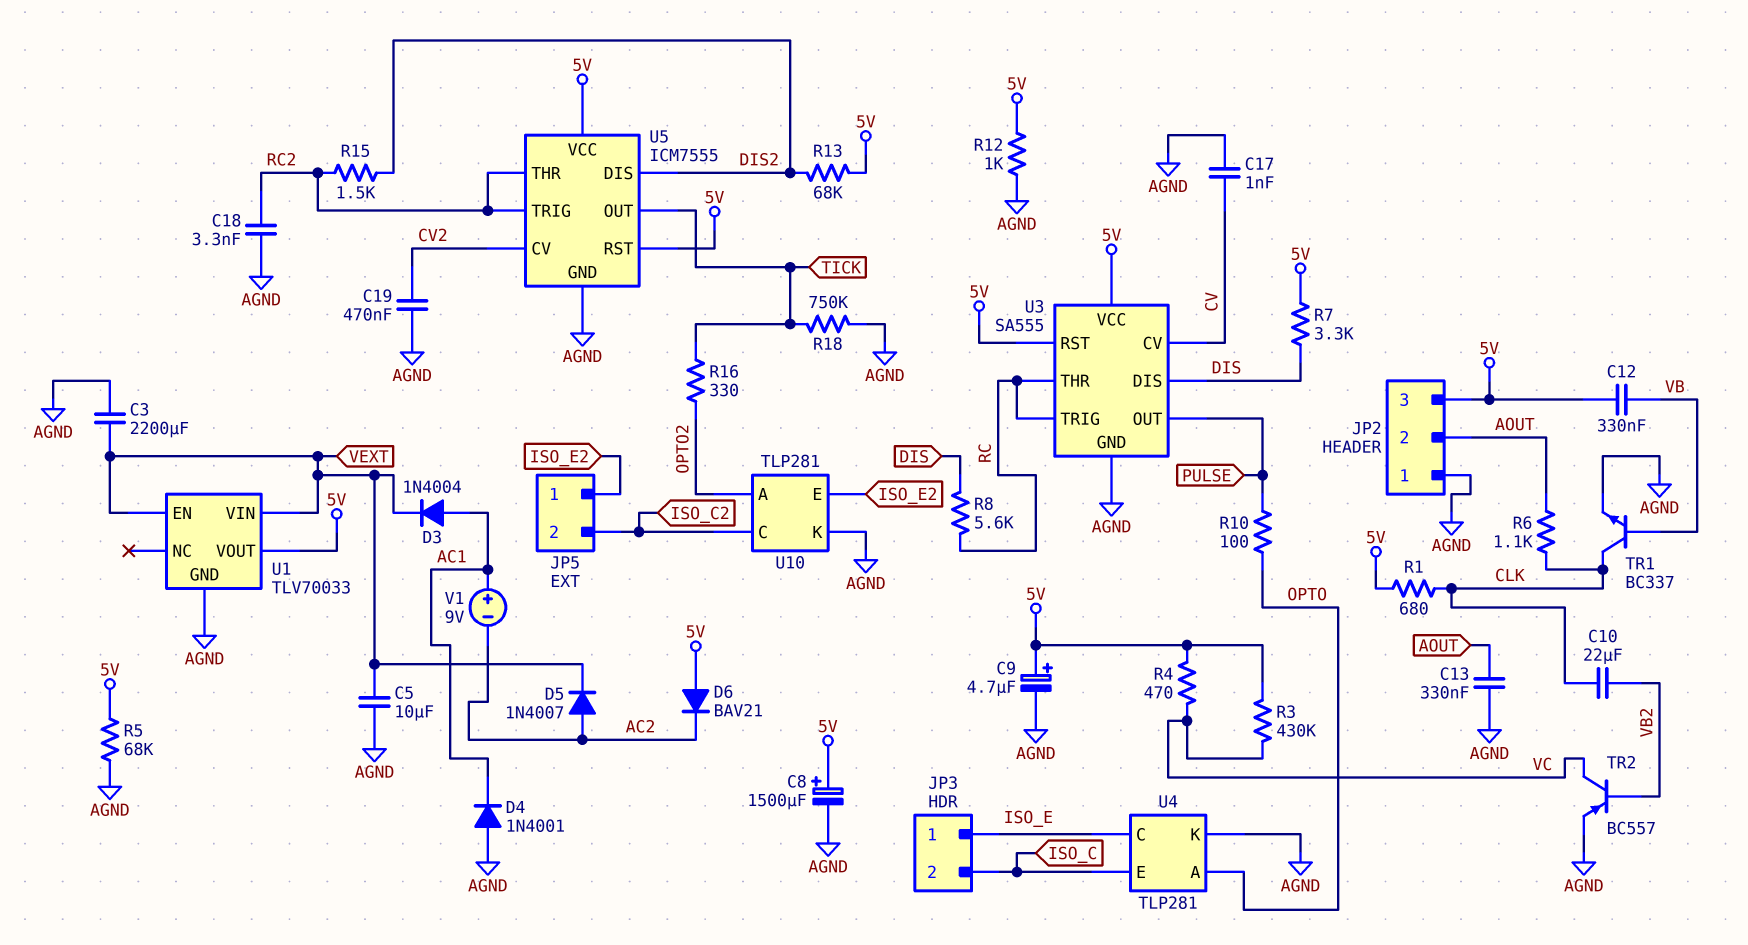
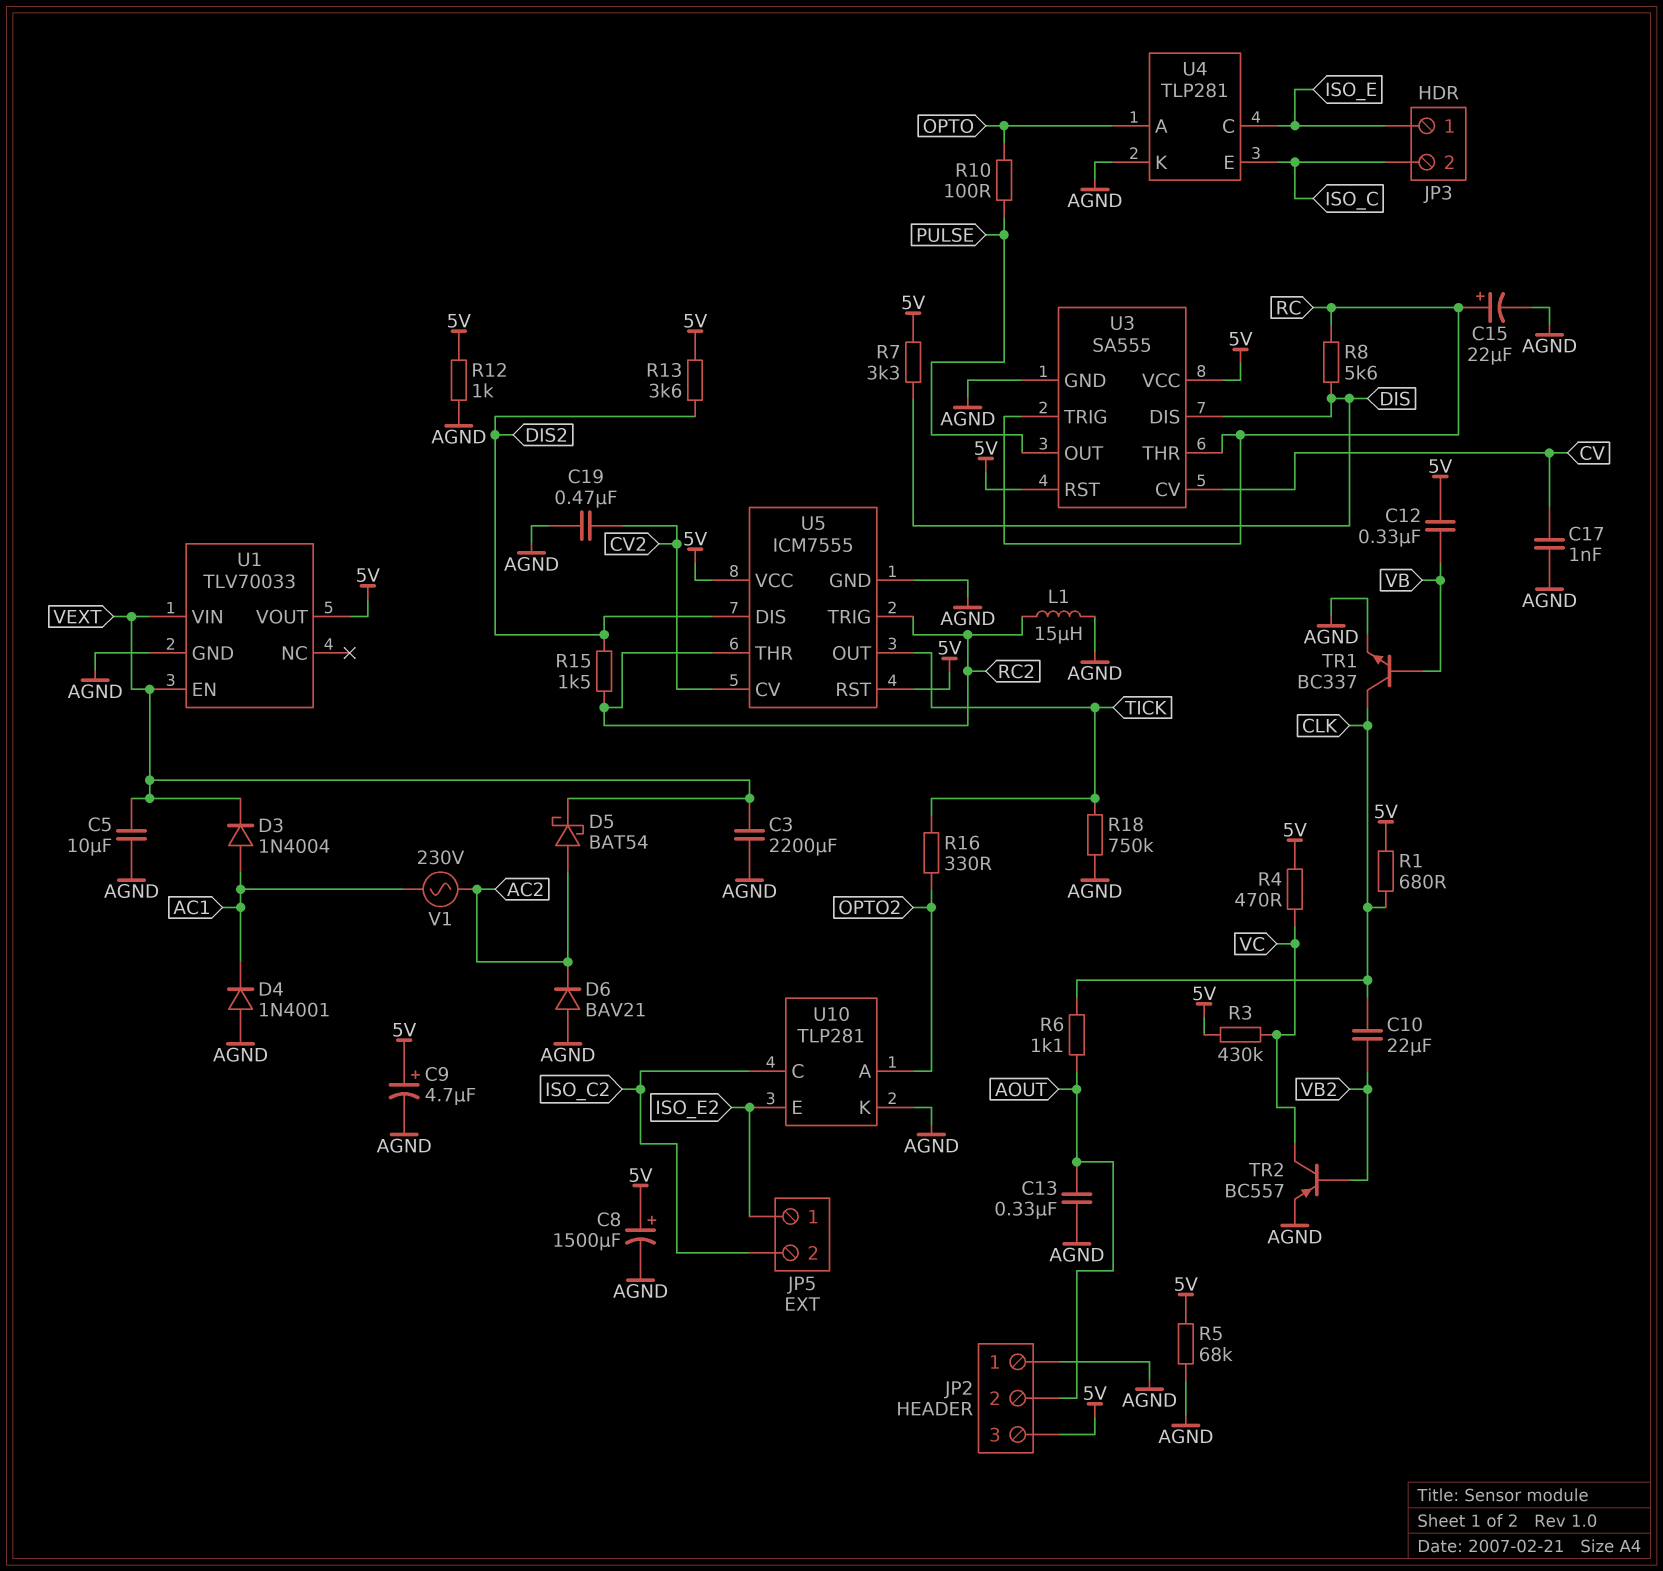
C15: none -> 22uF (plus RC, minus AGND)
C18: 3.3nF (AGND, RC2) -> none
D5: diode 1N4007 (A AC2, K VEXT) -> schottky BAT54 (A AC2, K VEXT)
D6: diode BAV21 (A 5V, K AC2) -> diode BAV21 (A AGND, K AC2)
L1: none -> 15uH (AGND, RC2)
R13: 68k (5V, DIS2) -> 3.6k (5V, DIS2)
V1: 9V (plus AC1, minus AC2) -> AC 230V (AC1, AC2)

